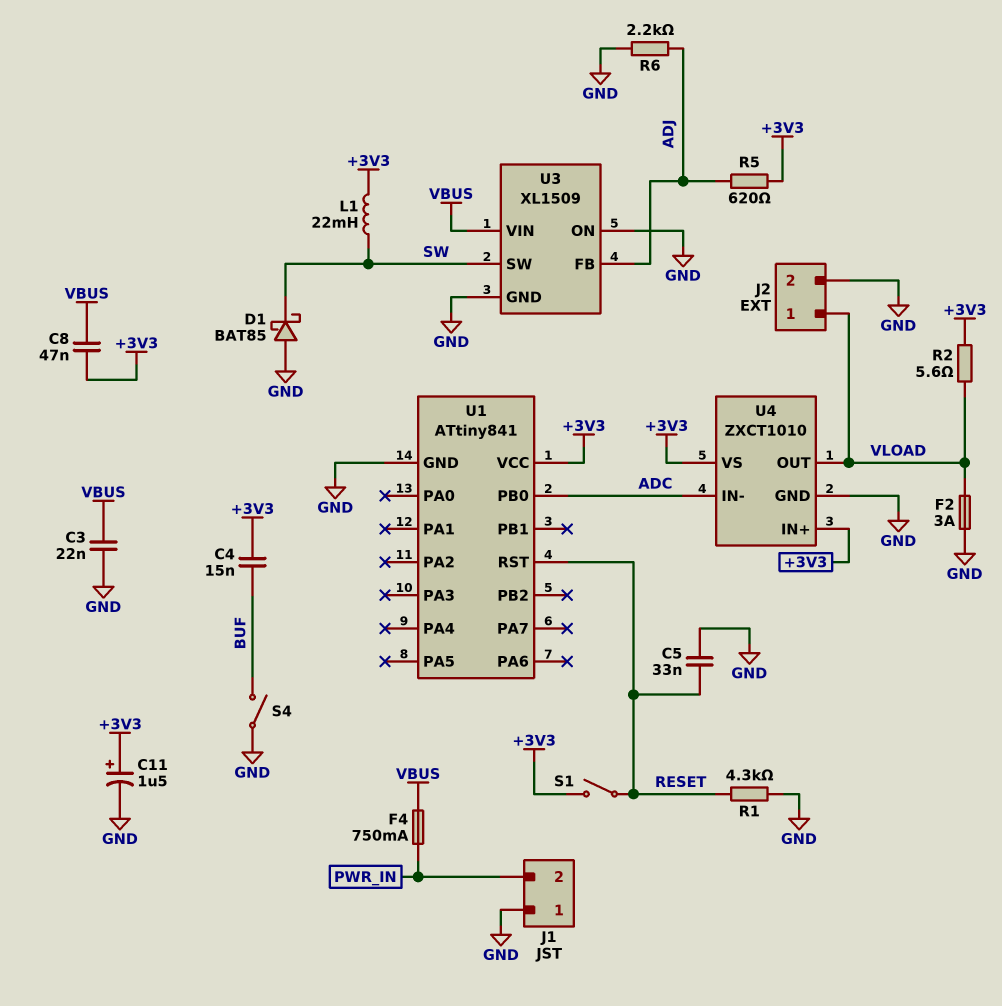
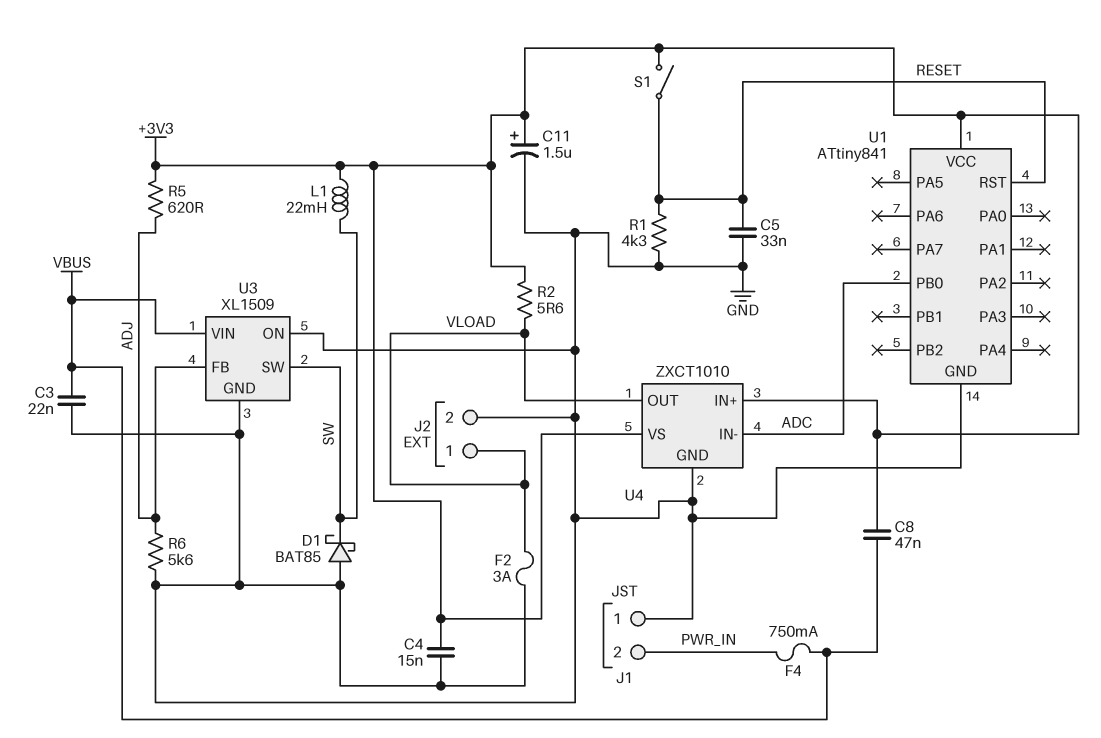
C4: 15nF (+3V3, BUF) -> 15nF (+3V3, GND)
R6: 2.2k (ADJ, GND) -> 5.6k (ADJ, GND)
S4: switch (BUF, GND) -> none

